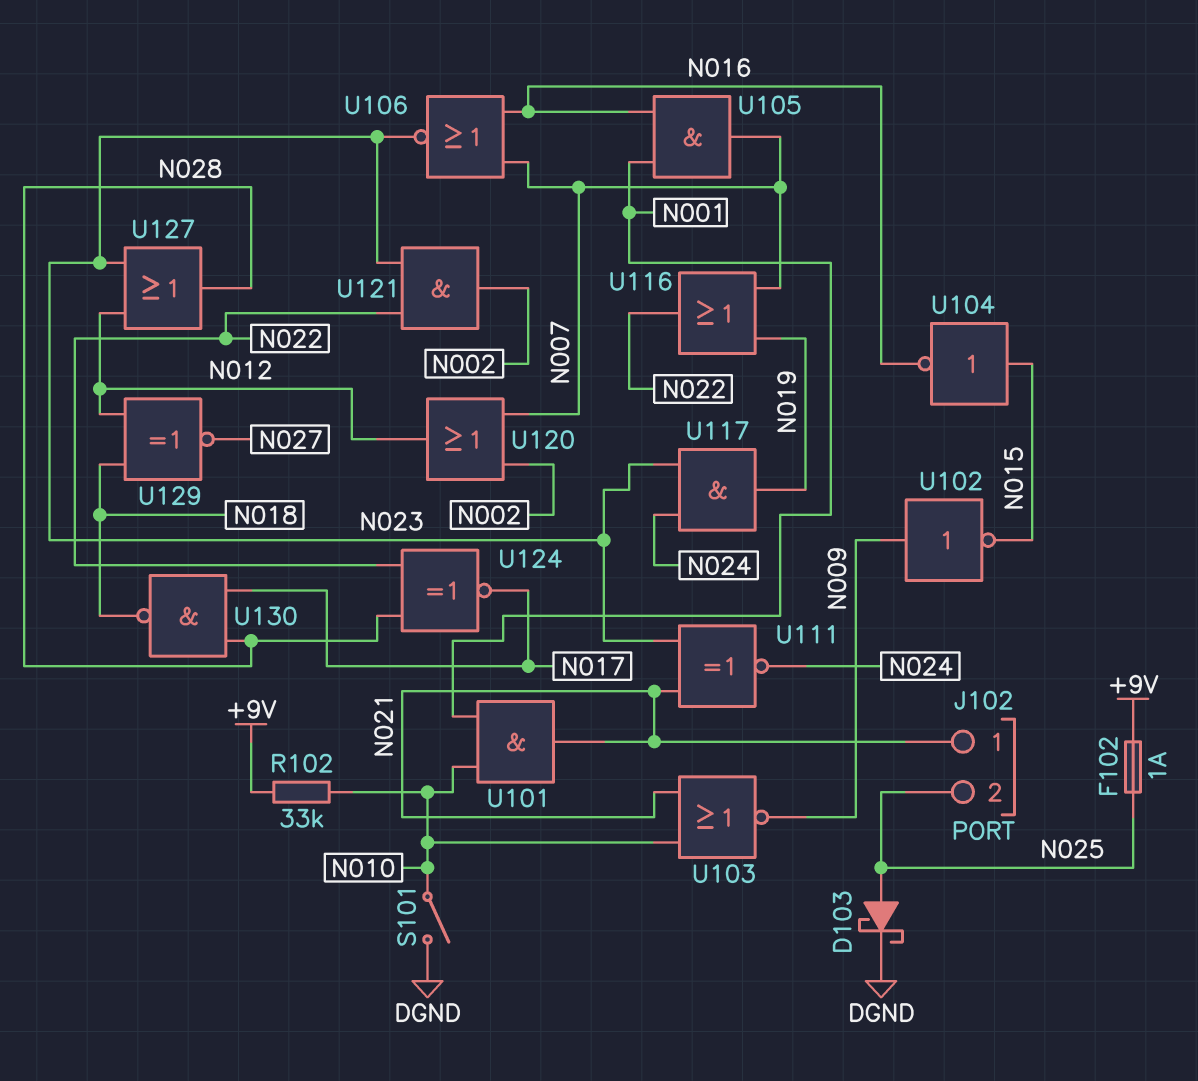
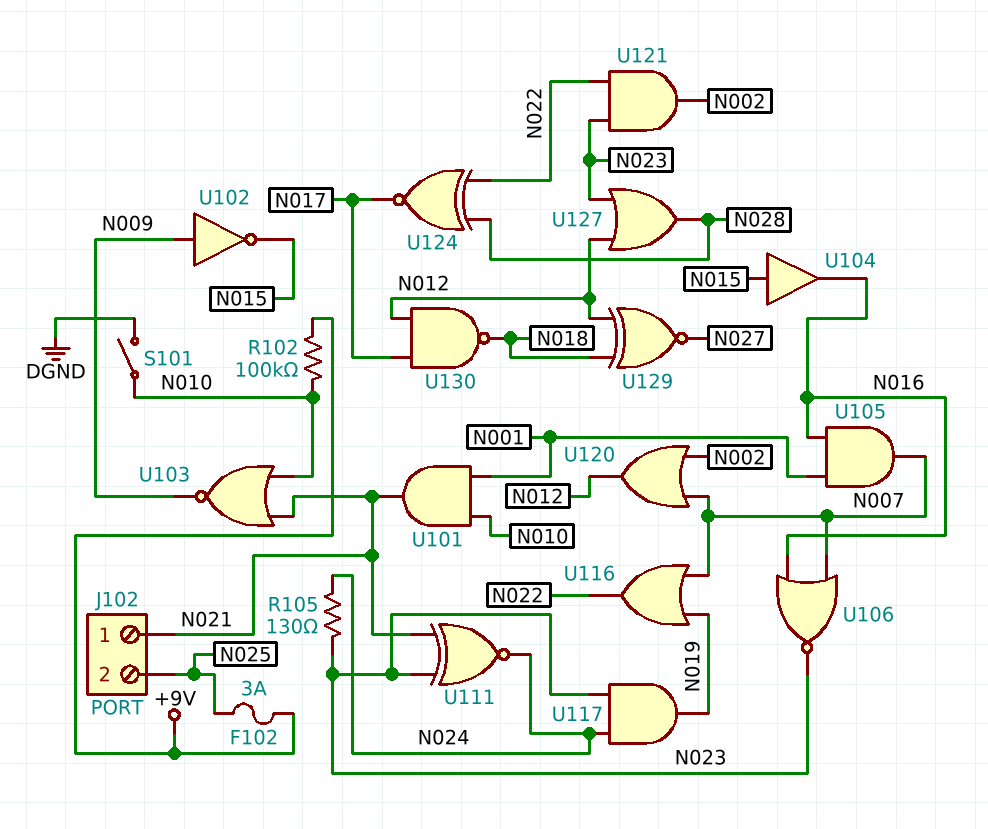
D103: schottky (A N025, K DGND) -> none
F102: 1A (+9V, N025) -> 3A (+9V, N025)
R102: 33k (+9V, N010) -> 100k (+9V, N010)
R105: none -> 130 (N023, N024)
U104: NOT (in N015, out N016) -> buffer (in N015, out N016)
U130: NAND (in N017, in N028, out N018) -> NAND (in N012, in N017, out N018)

